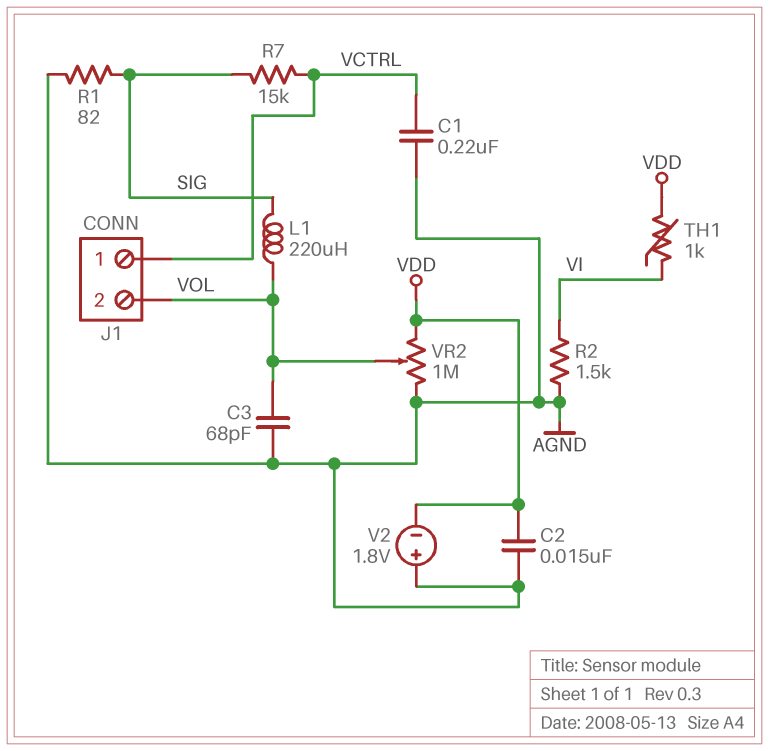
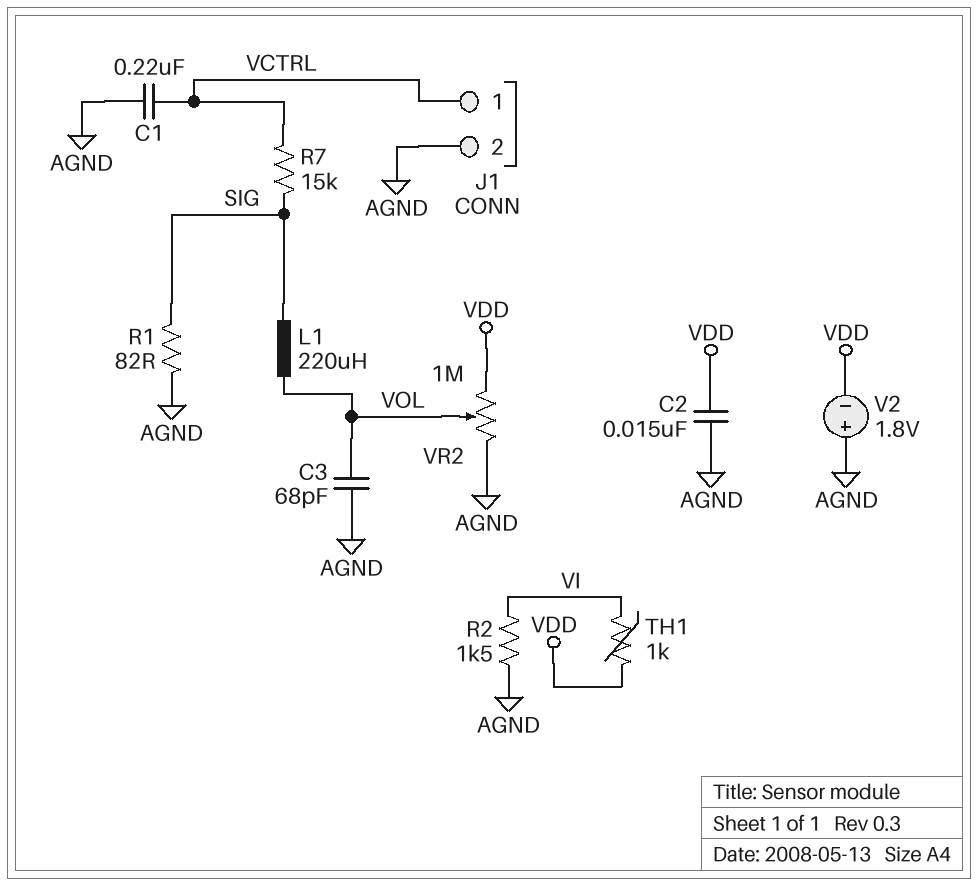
J1 pin 2: VOL -> AGND

